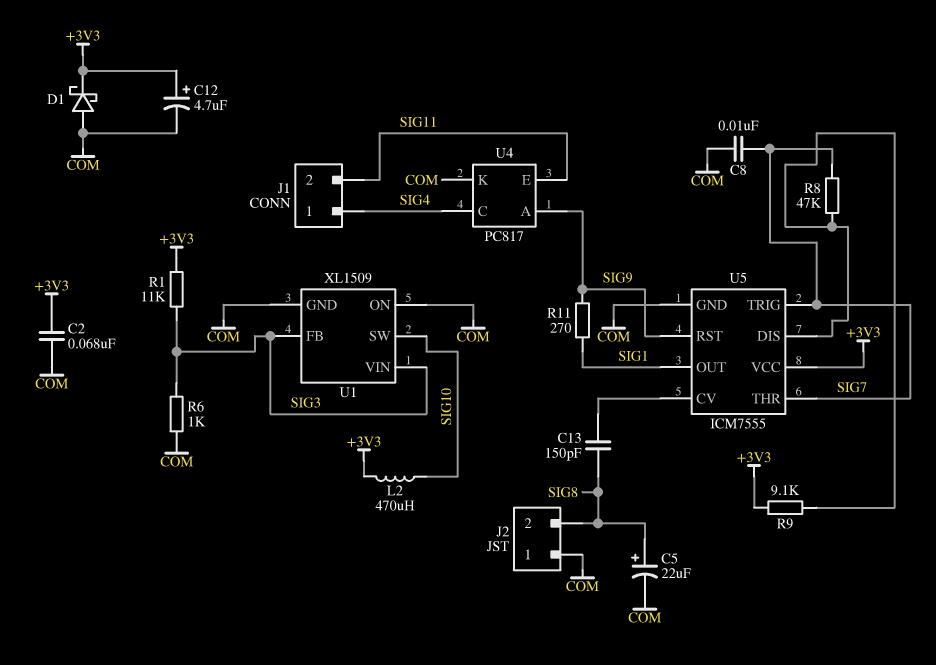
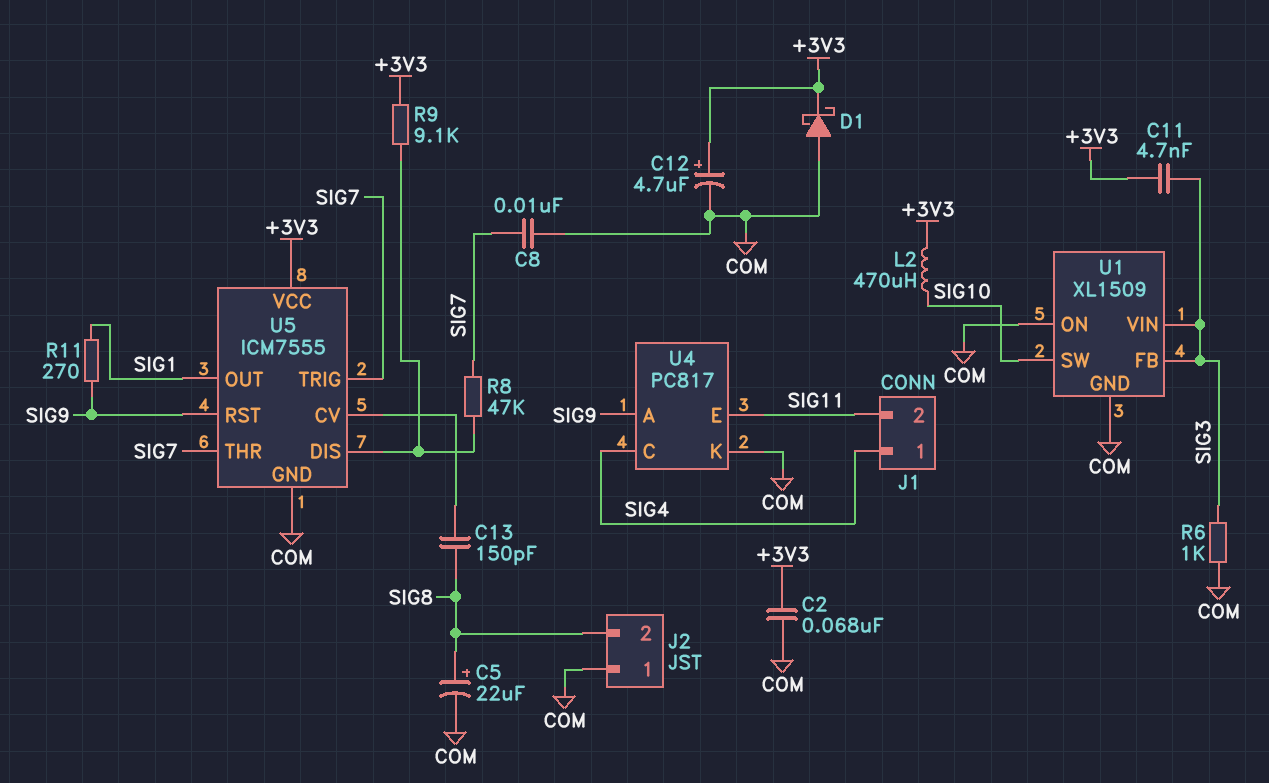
C11: none -> 4.7nF (+3V3, SIG3)
R1: 11k (+3V3, SIG3) -> none

